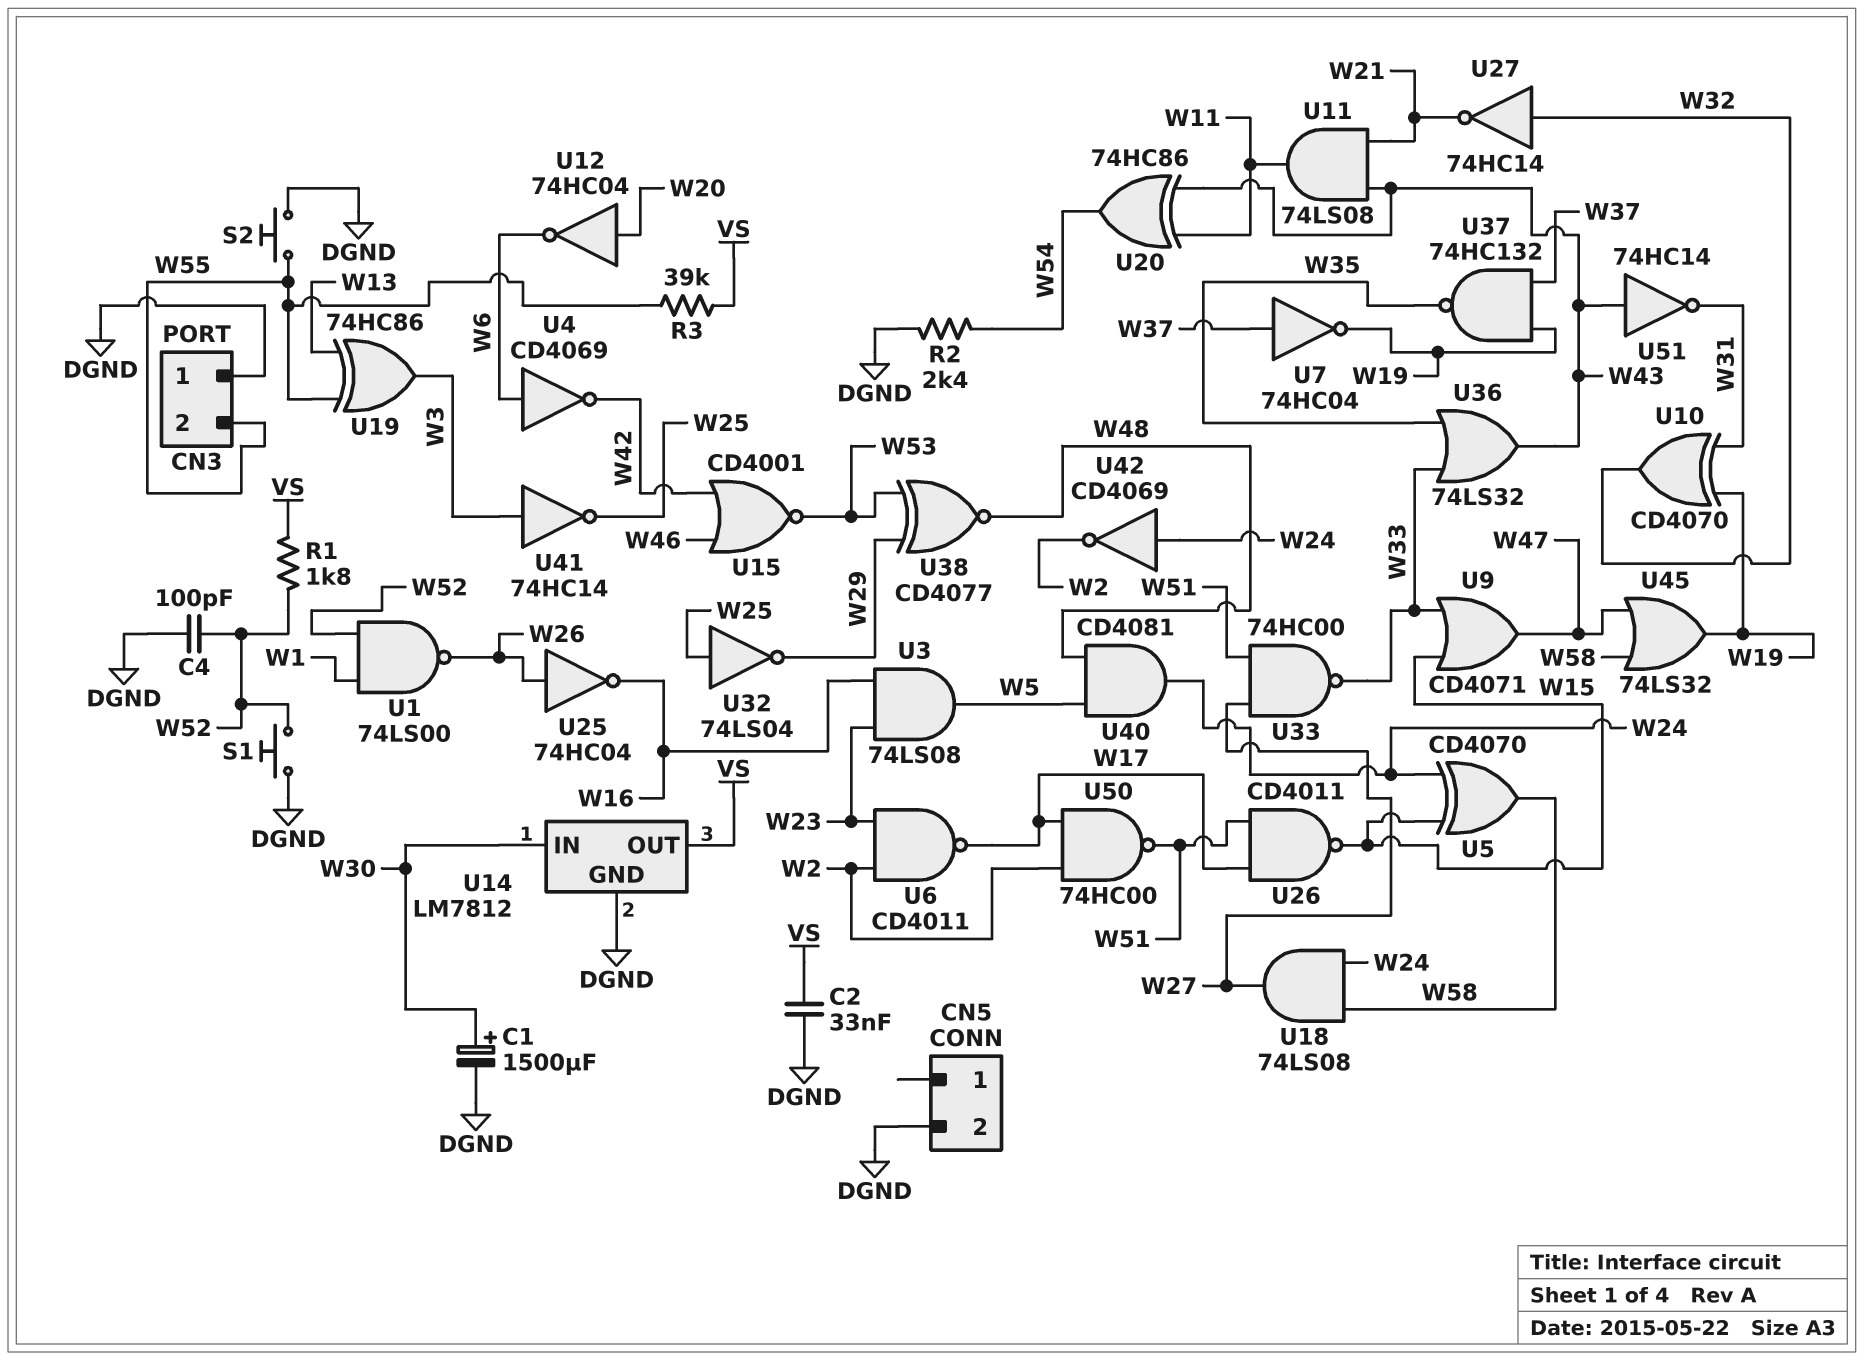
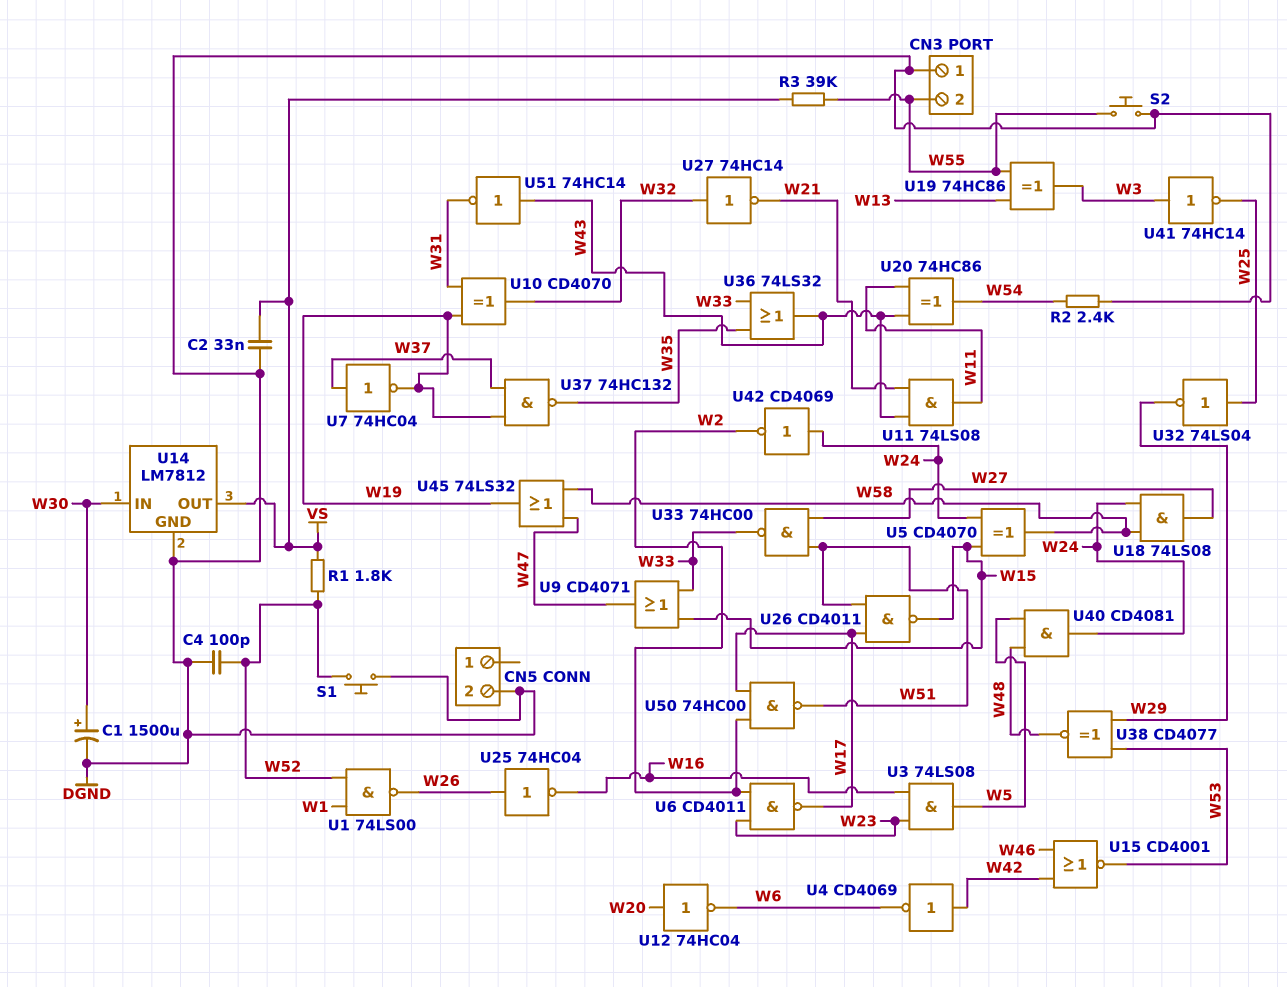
U4: NOT CD4069 (in W6, out W42) -> NOT CD4069 (in W42, out W6)

